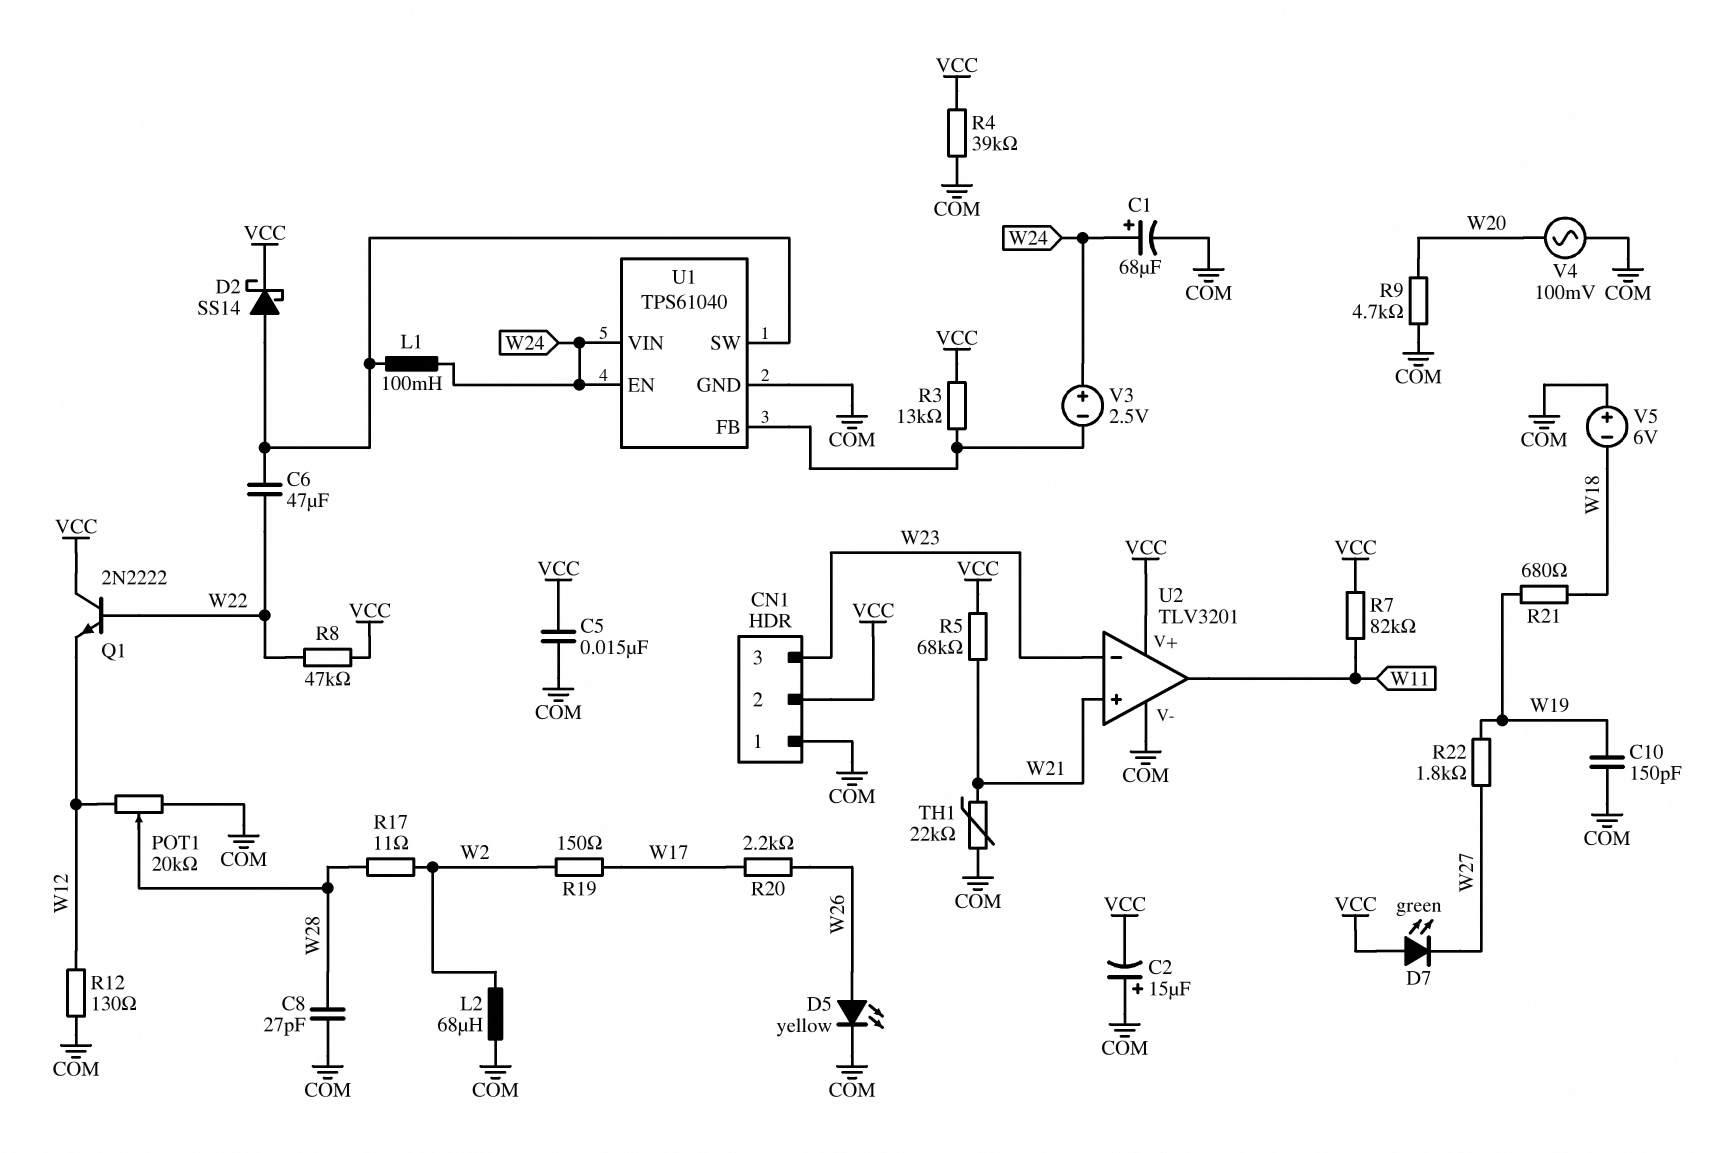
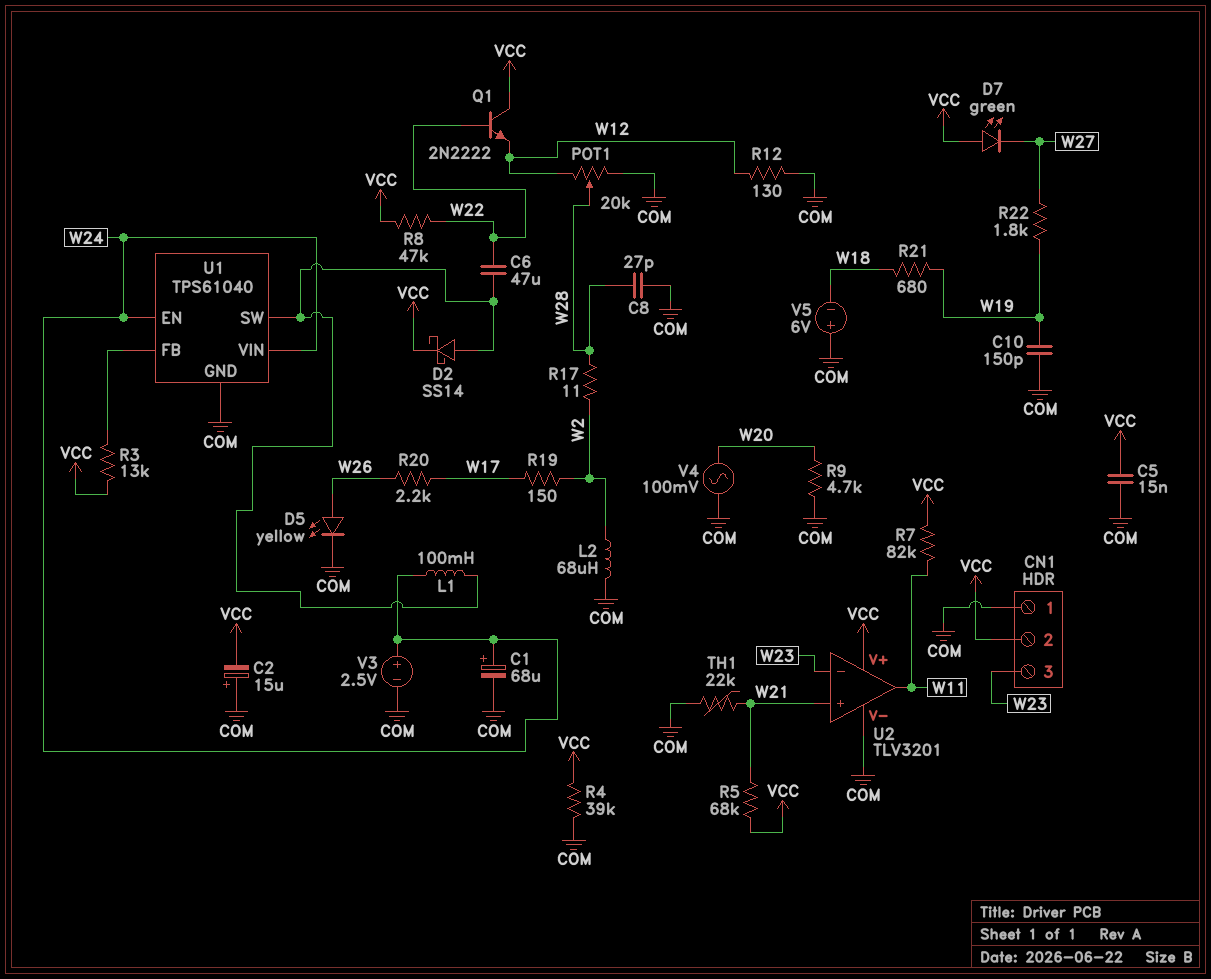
V3: 2.5V (plus W24, minus U1/FB) -> 2.5V (plus W24, minus COM)

